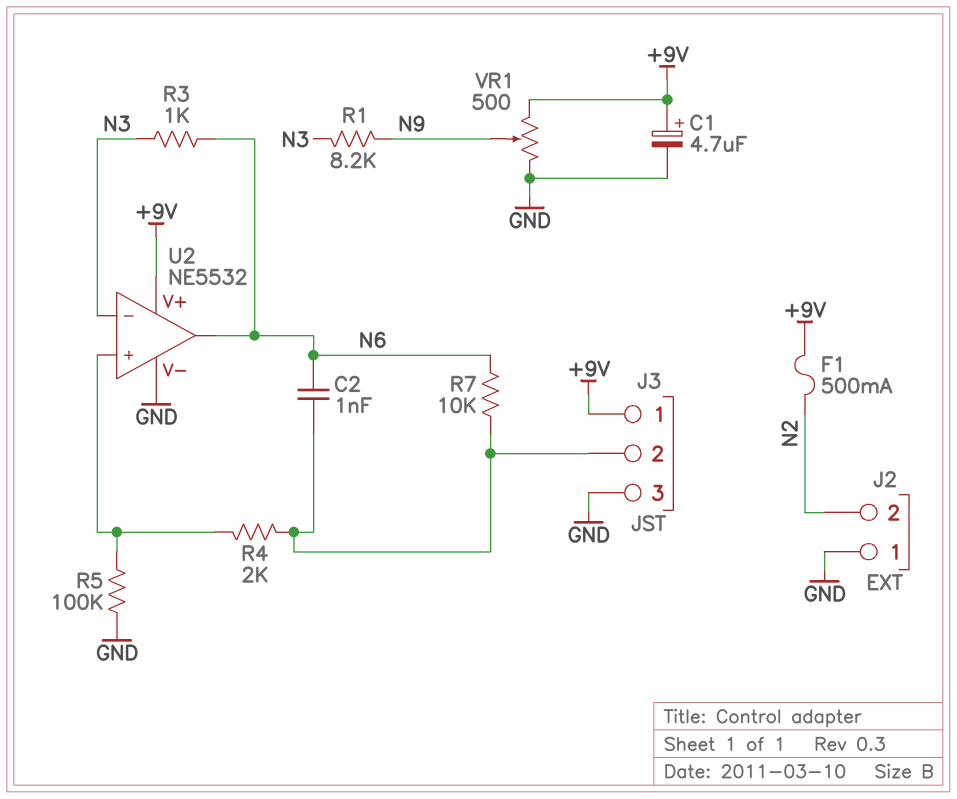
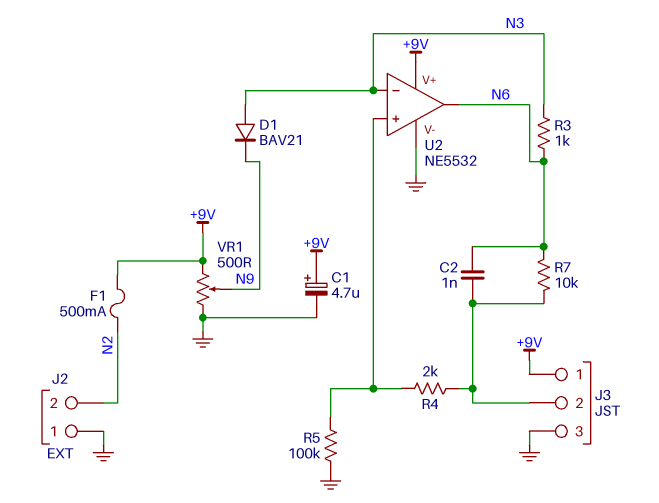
D1: none -> diode BAV21 (A N3, K N9)
R1: 8.2k (N3, N9) -> none

